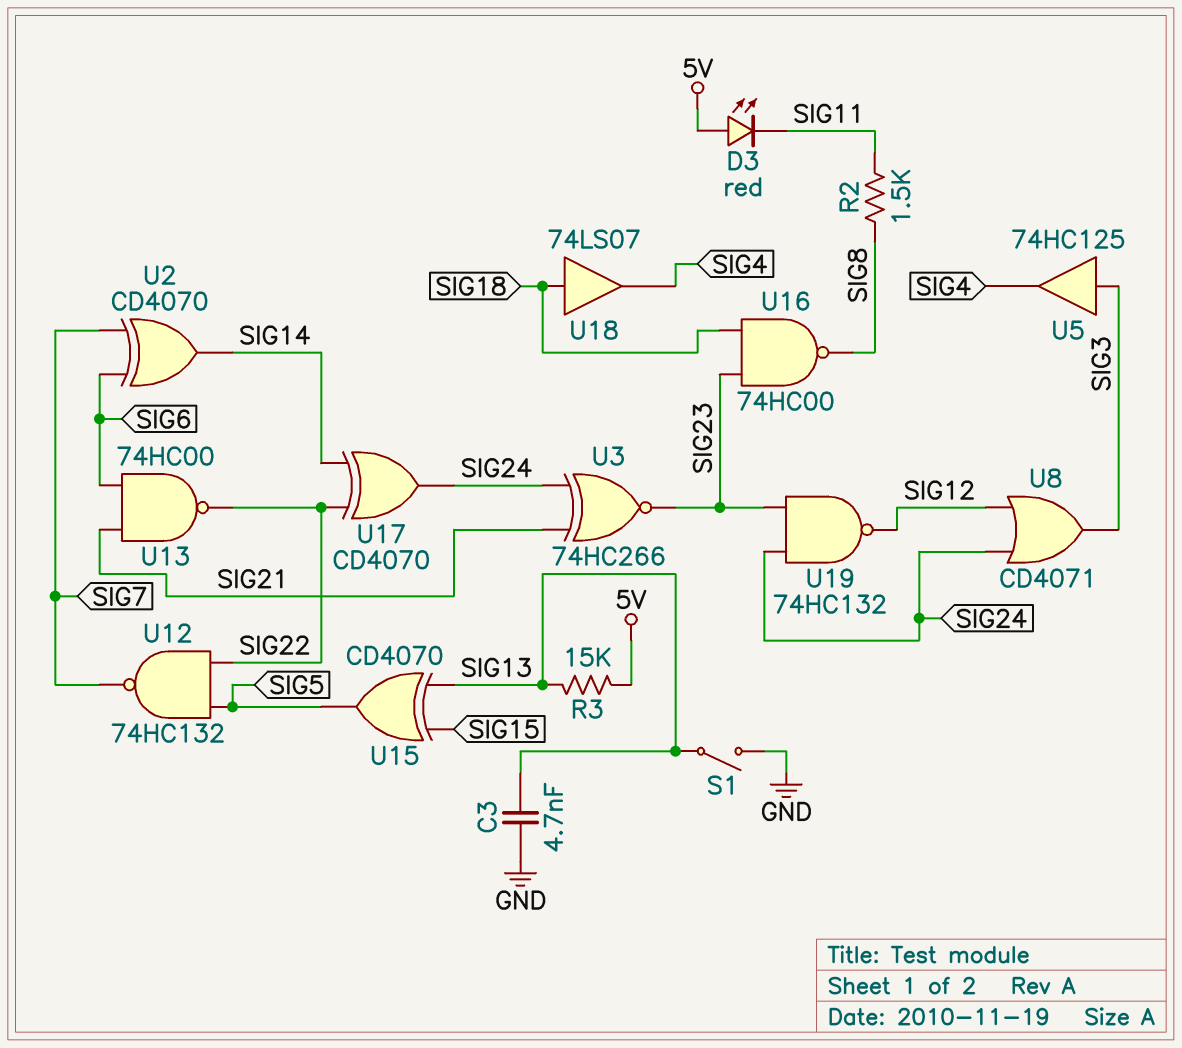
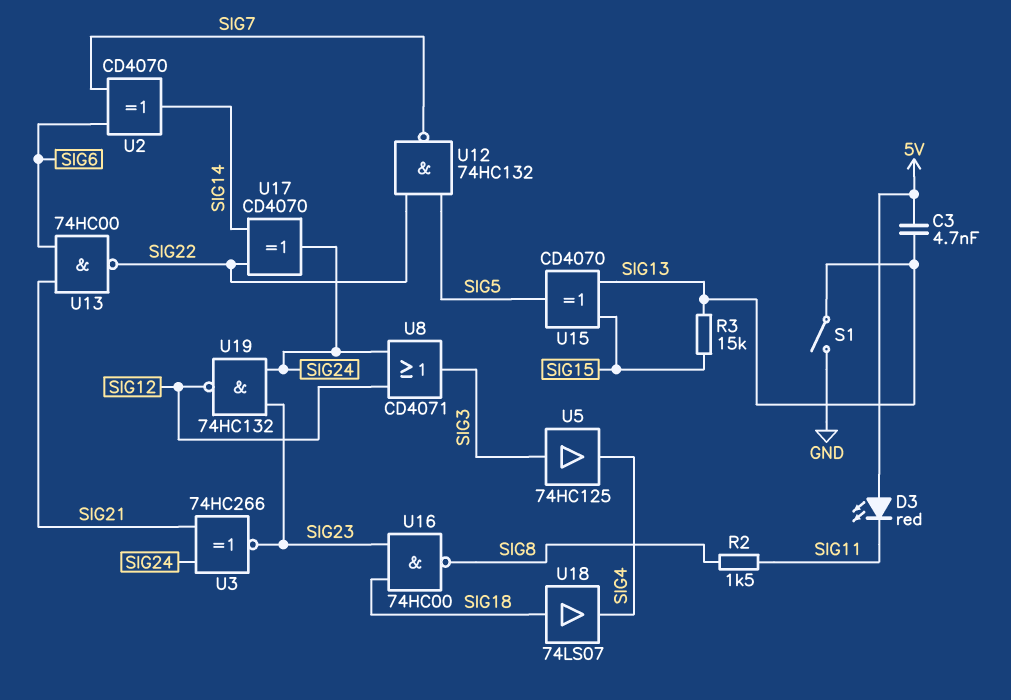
C3: 4.7nF (GND, SIG13) -> 4.7nF (5V, SIG13)
R3: 15k (5V, SIG13) -> 15k (SIG13, SIG15)

